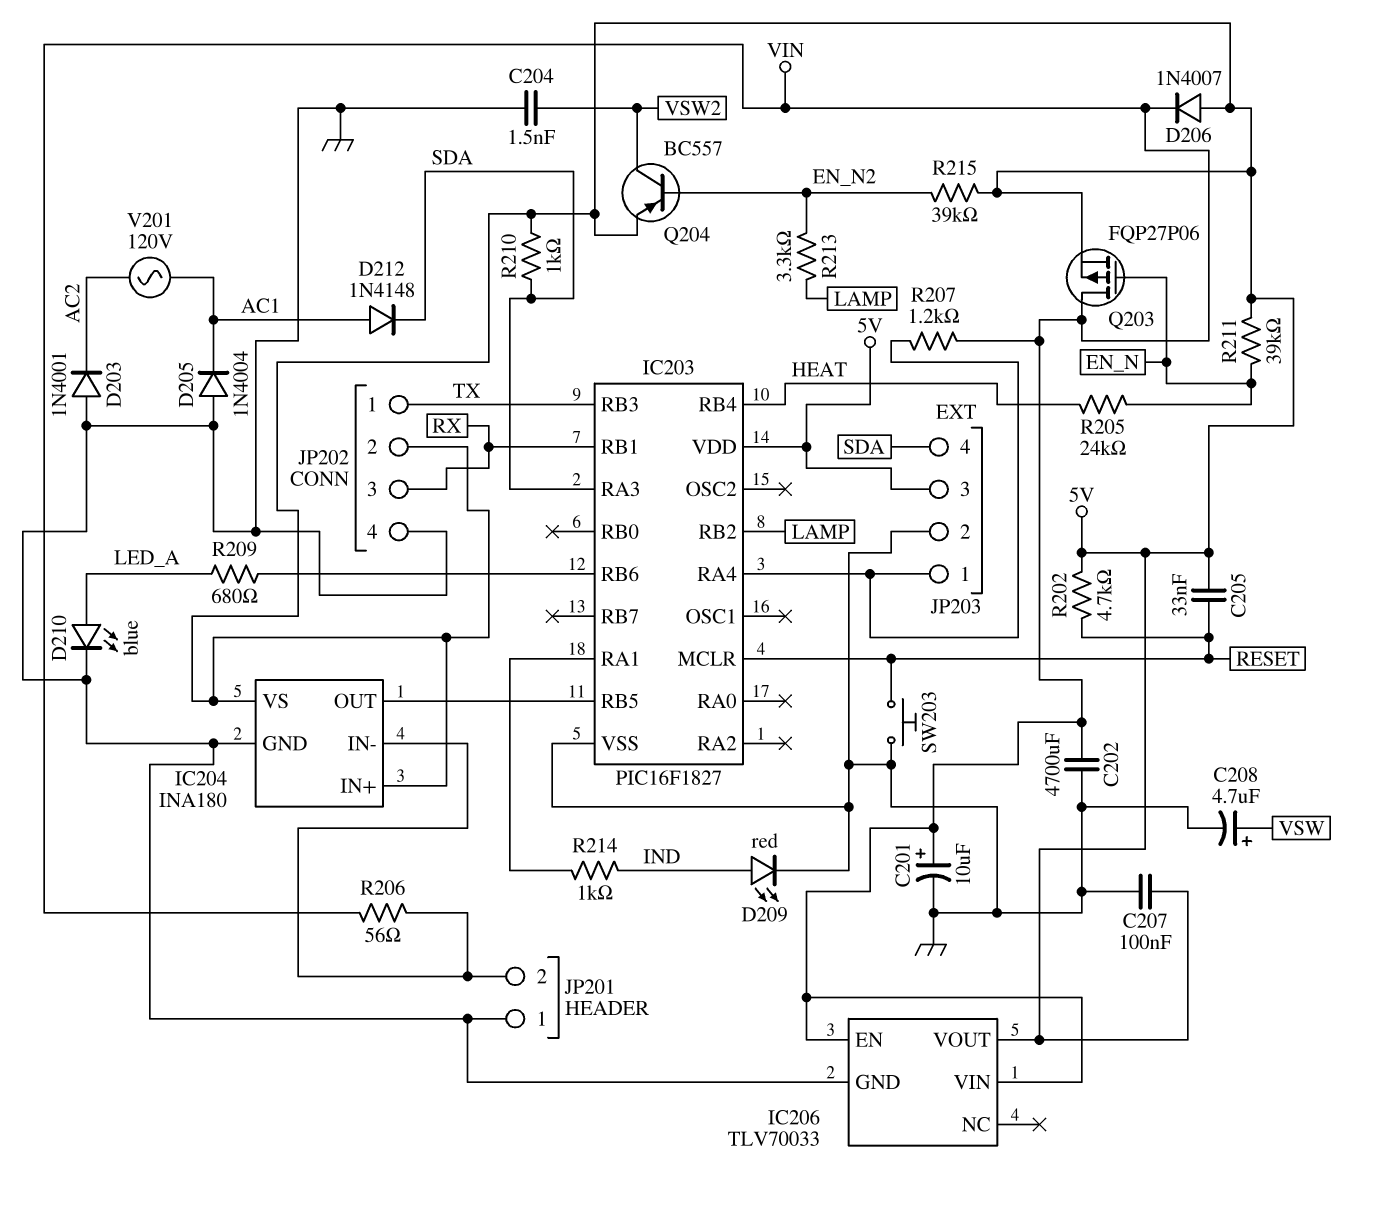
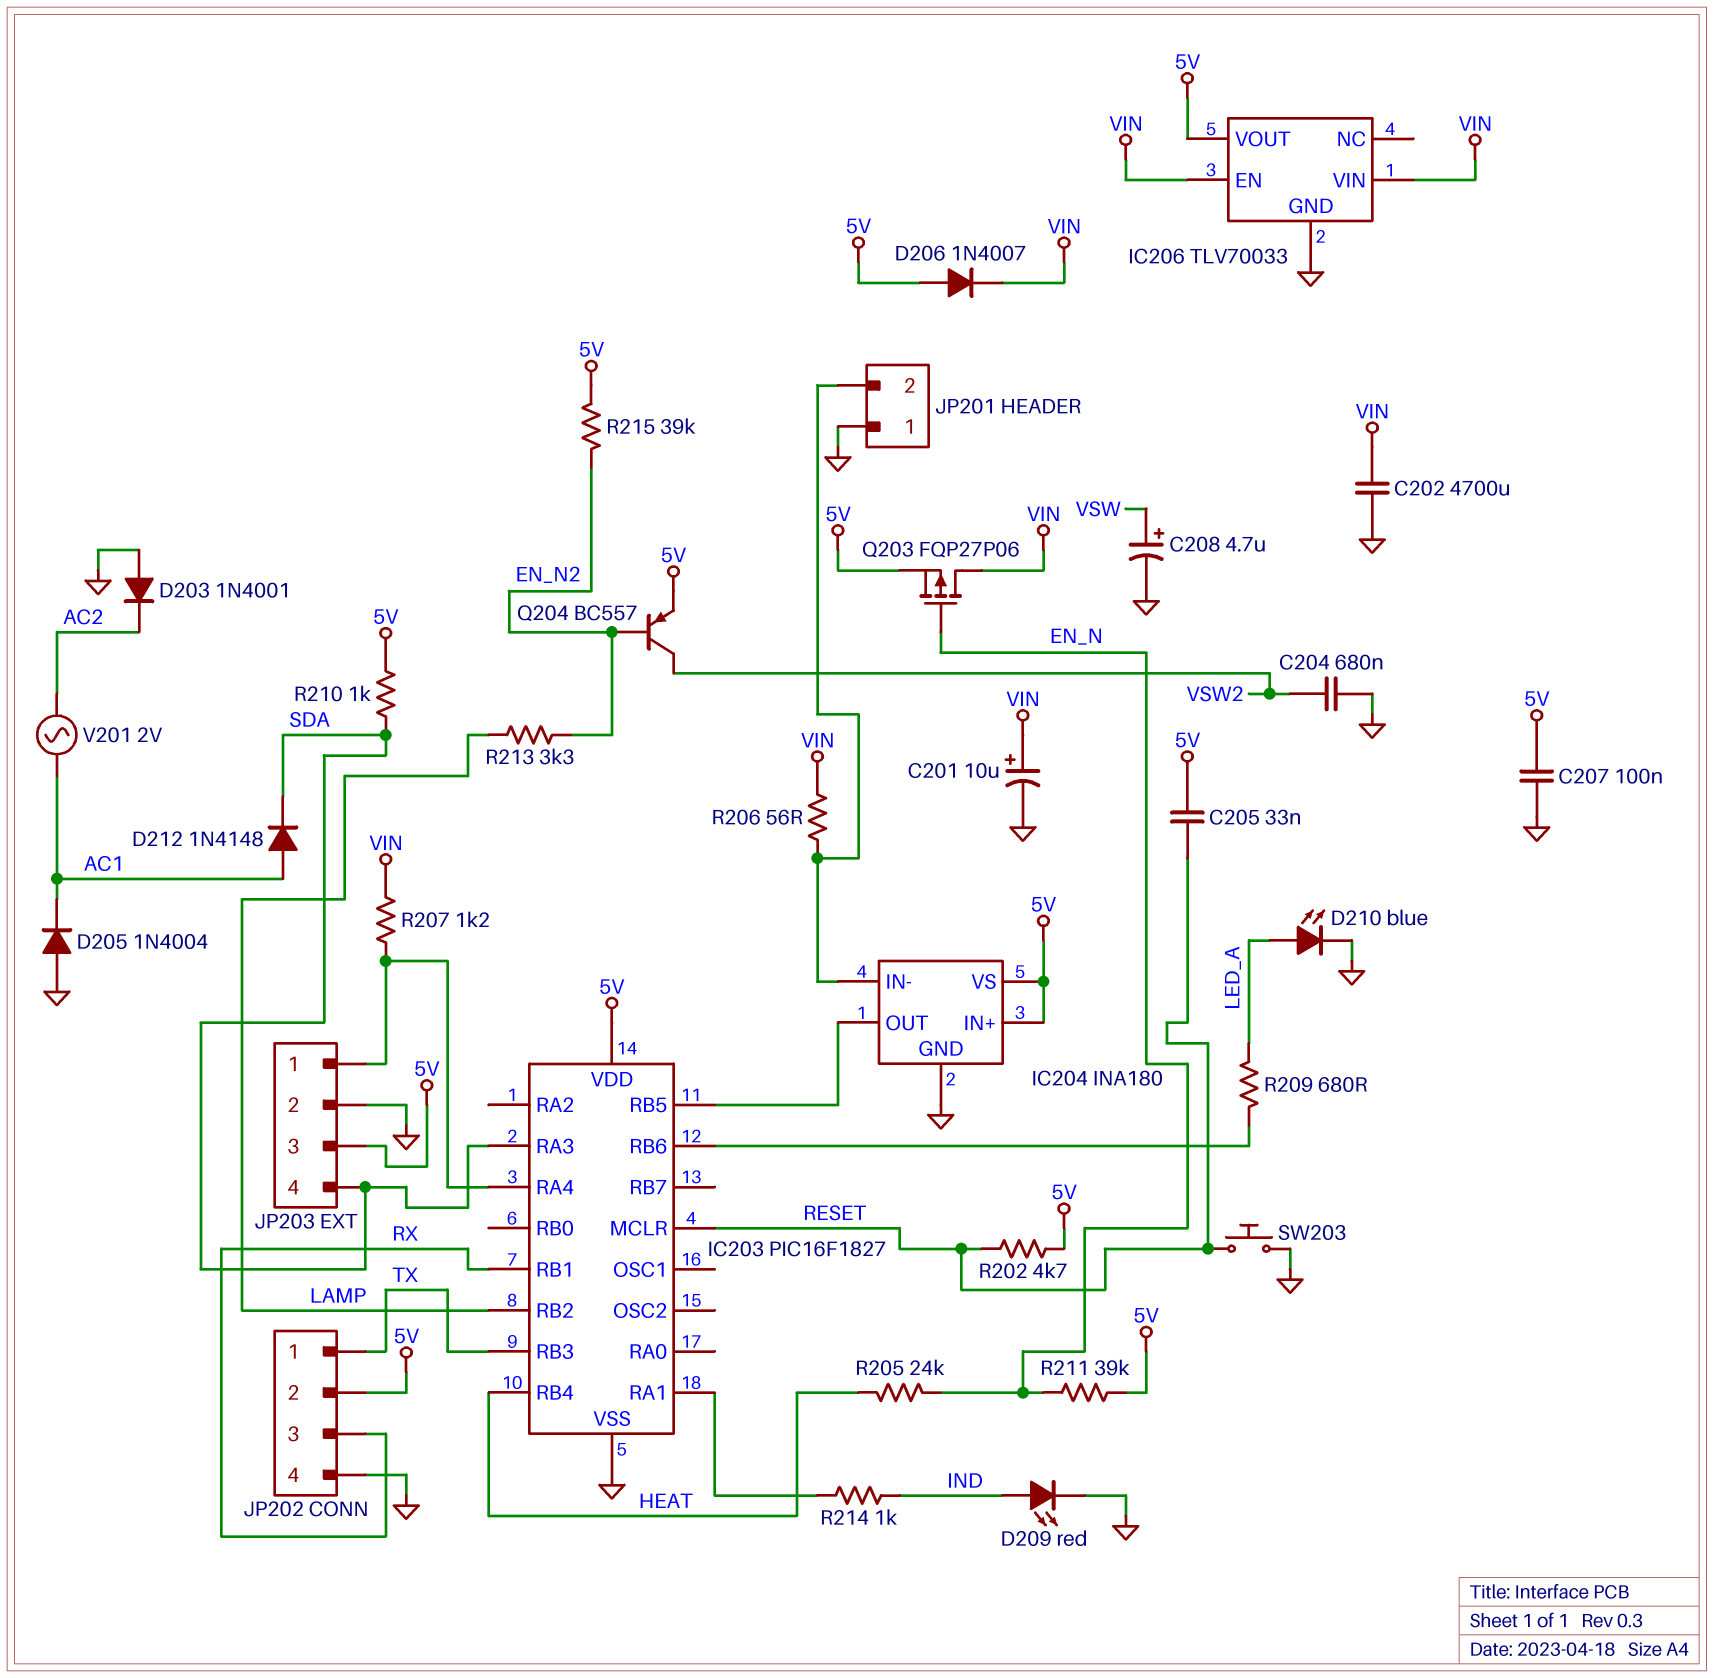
C204: 1.5nF (GND, VSW2) -> 680nF (GND, VSW2)
V201: AC 120V (AC1, AC2) -> AC 2V (AC1, AC2)

